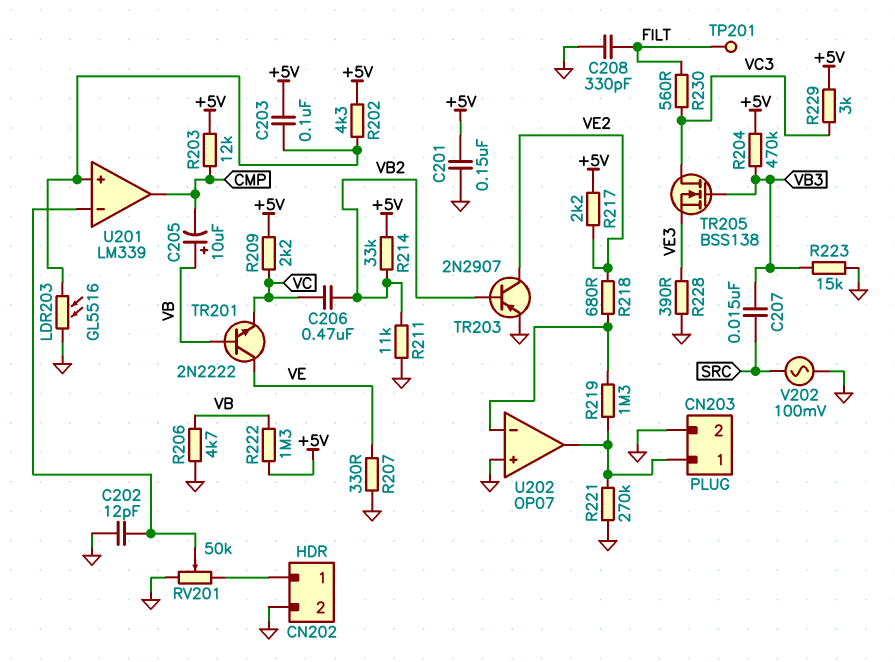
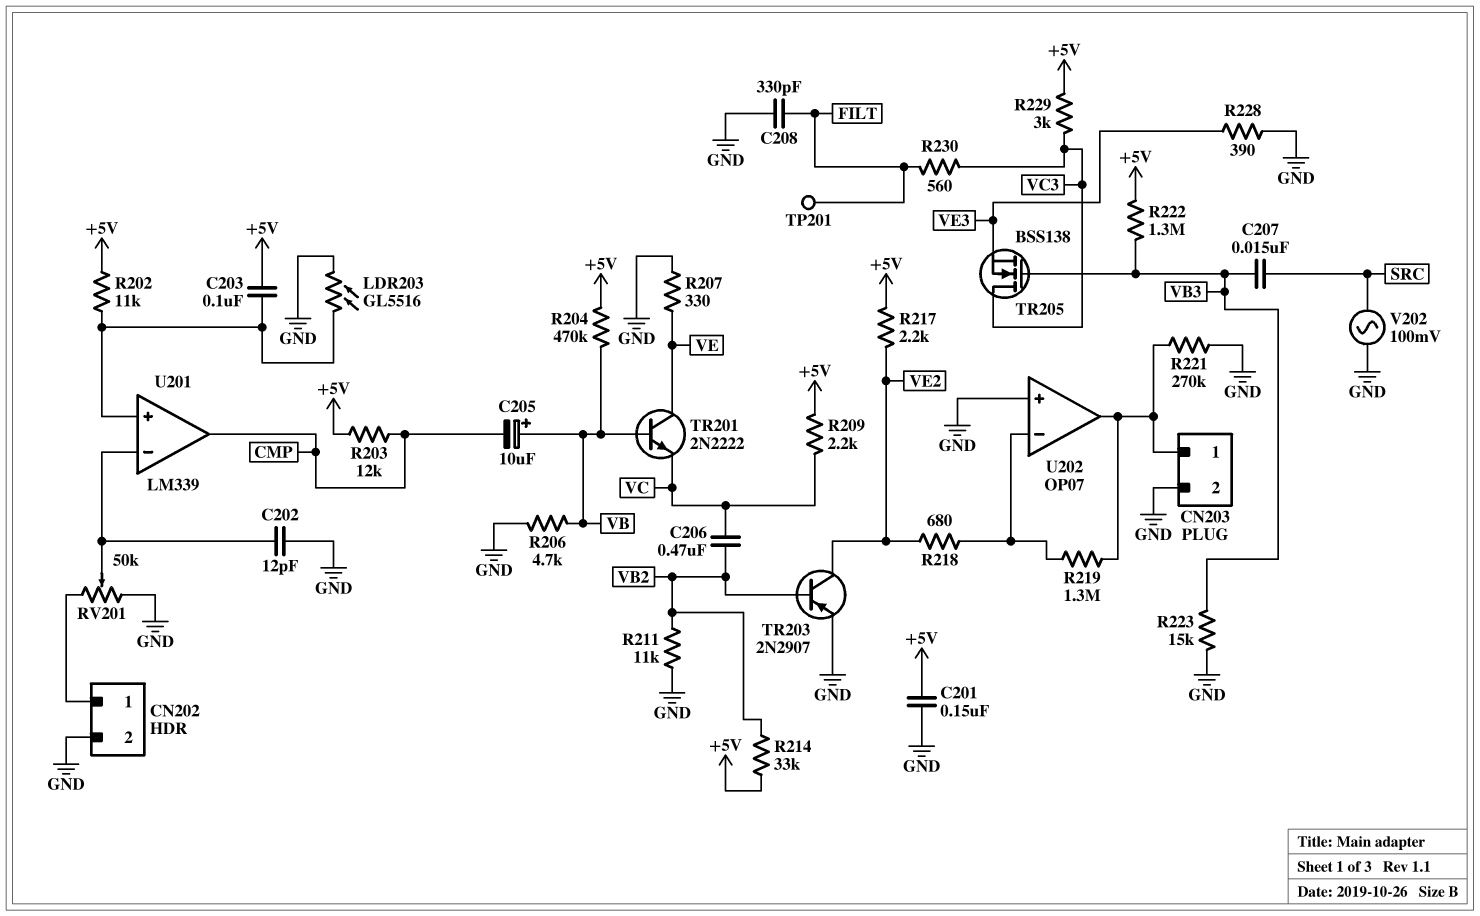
R202: 4.3k (+5V, U201/in+) -> 11k (+5V, U201/in+)
R204: 470k (+5V, VB3) -> 470k (+5V, VB)
R222: 1.3M (+5V, VB) -> 1.3M (+5V, VB3)

